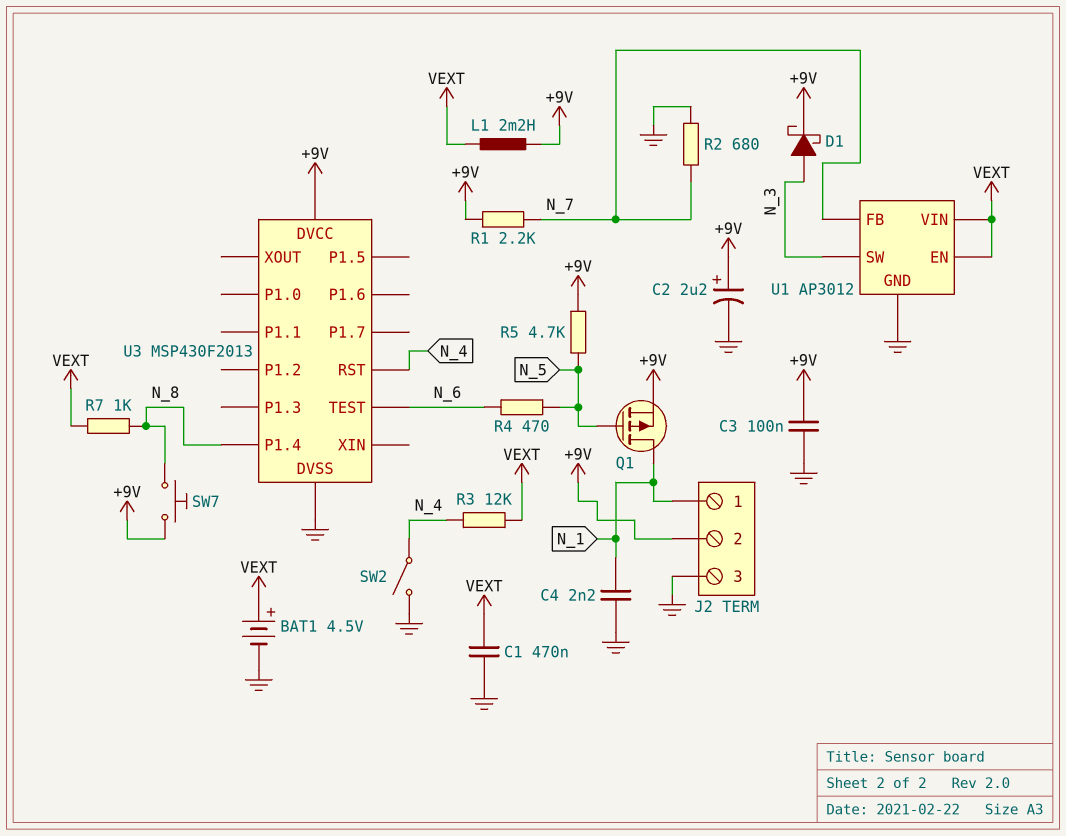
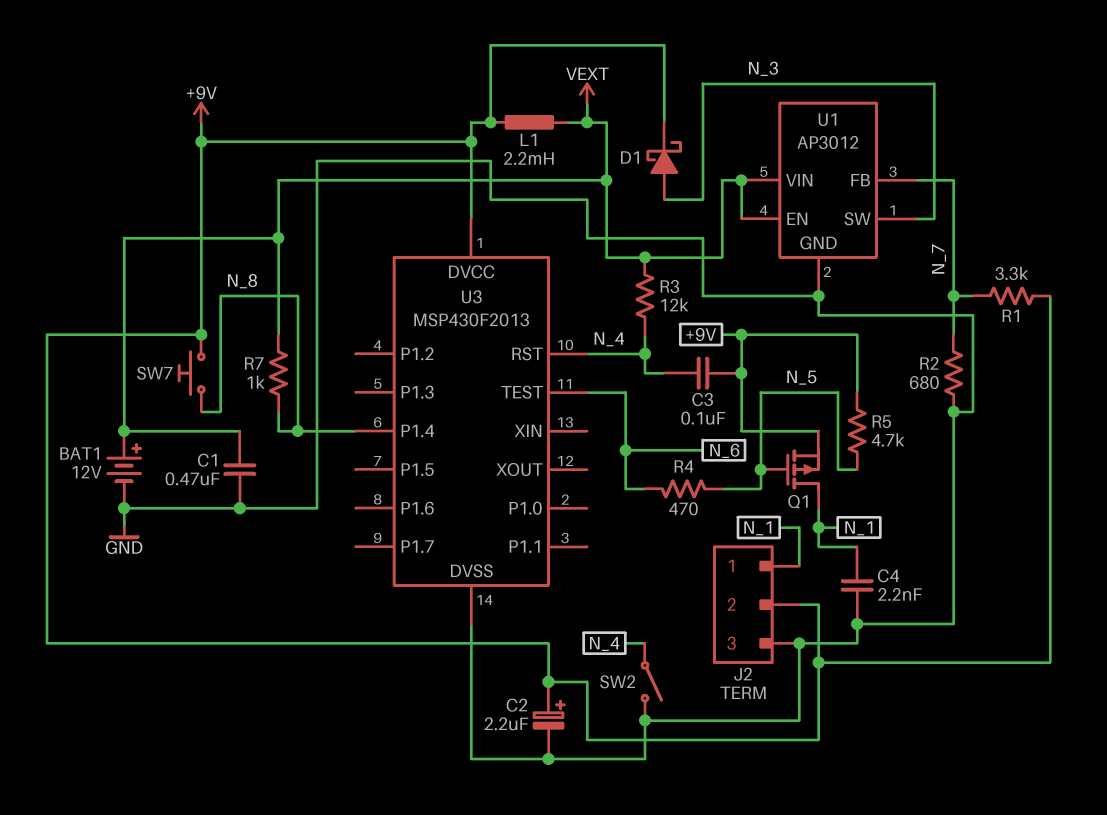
BAT1: 4.5V (plus VEXT, minus GND) -> 12V (plus VEXT, minus GND)
C3: 100nF (+9V, GND) -> 100nF (+9V, N_4)
R1: 2.2k (+9V, N_7) -> 3.3k (+9V, N_7)

